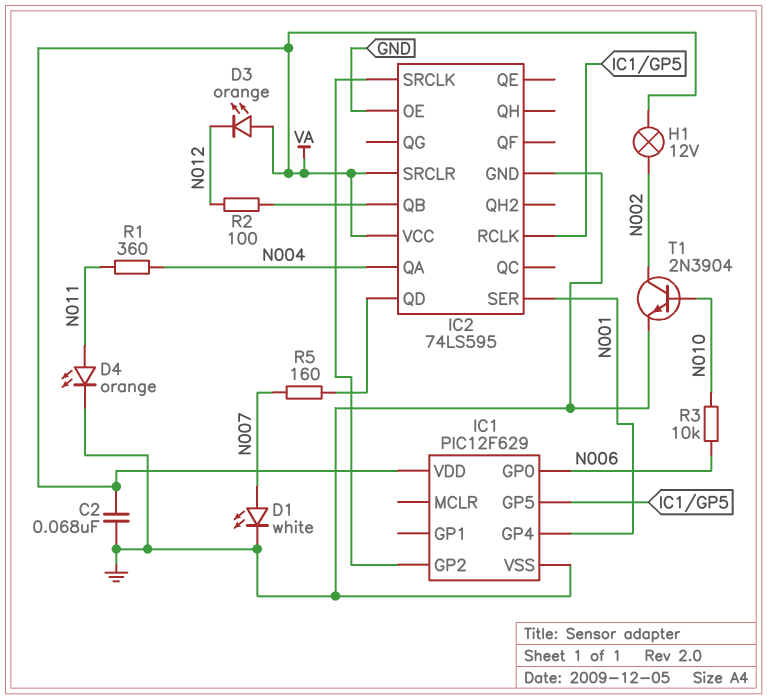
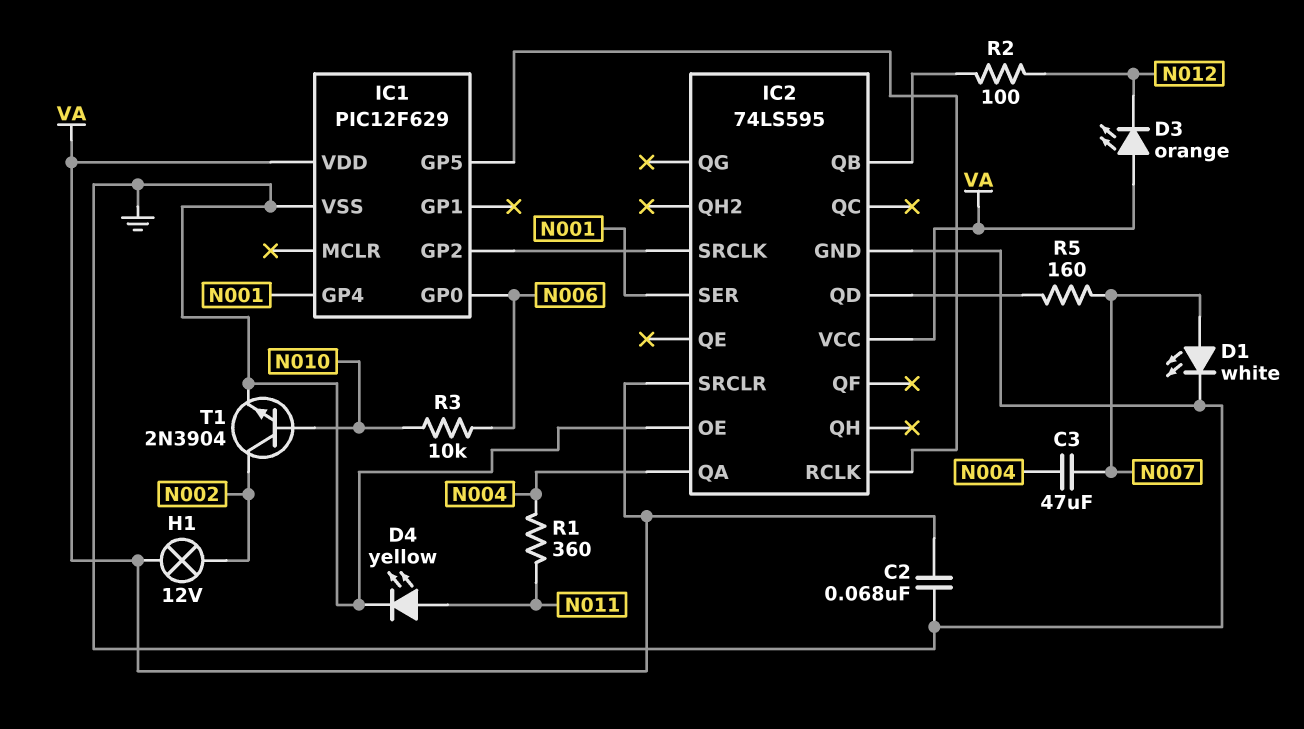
C3: none -> 47uF (N004, N007)
D4: LED orange (A N011, K GND) -> LED yellow (A N011, K GND)

